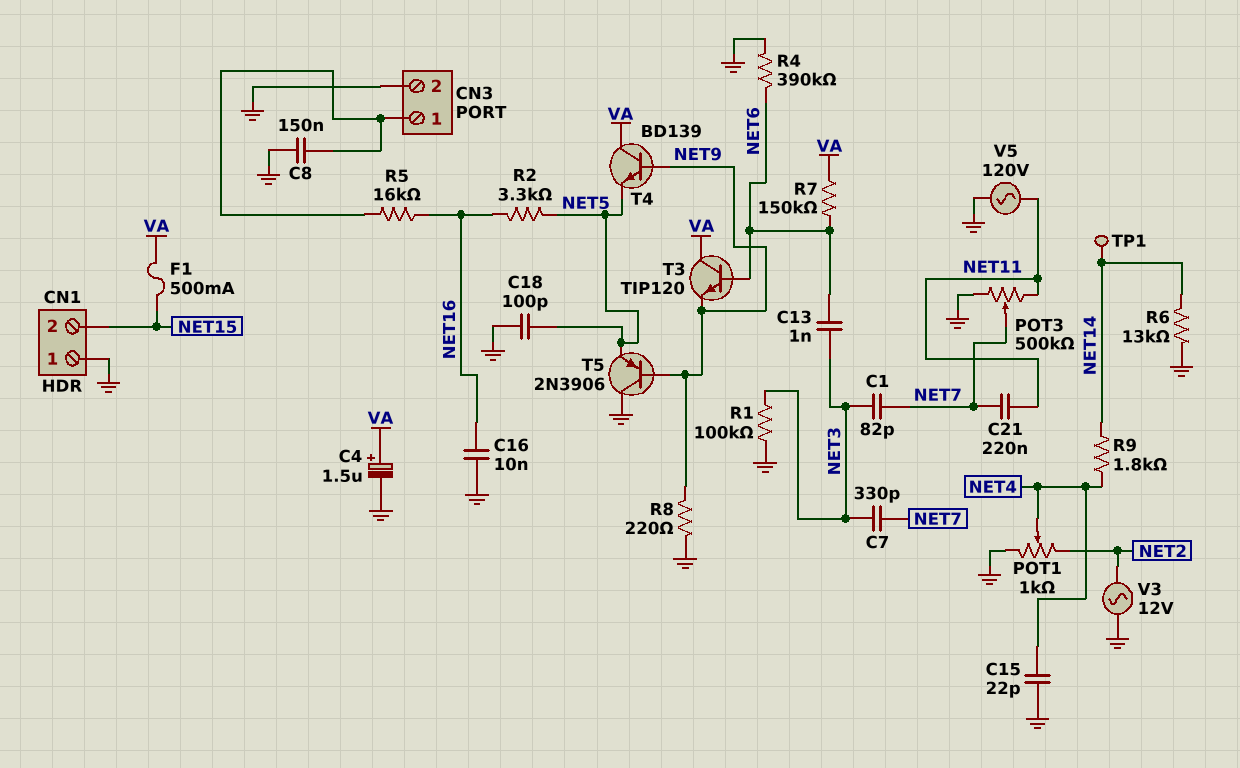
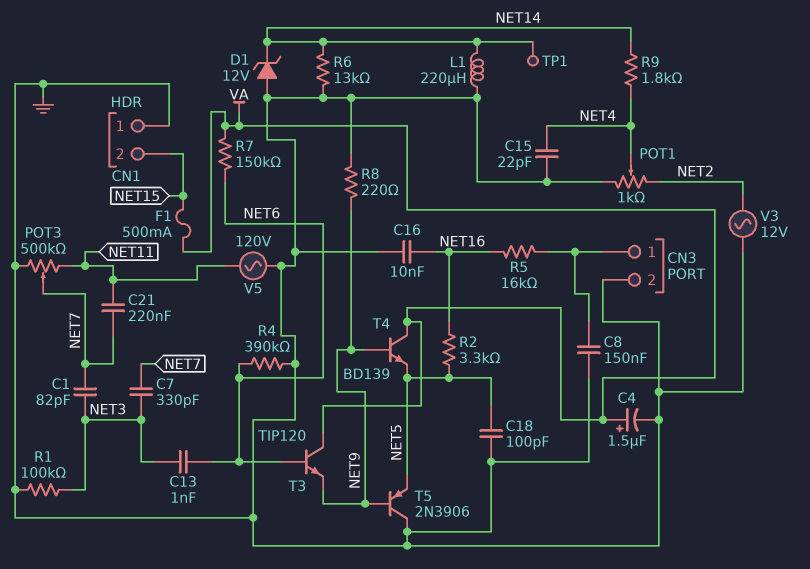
D1: none -> zener 12V (A GND, K NET14)
L1: none -> 220uH (GND, NET14)

